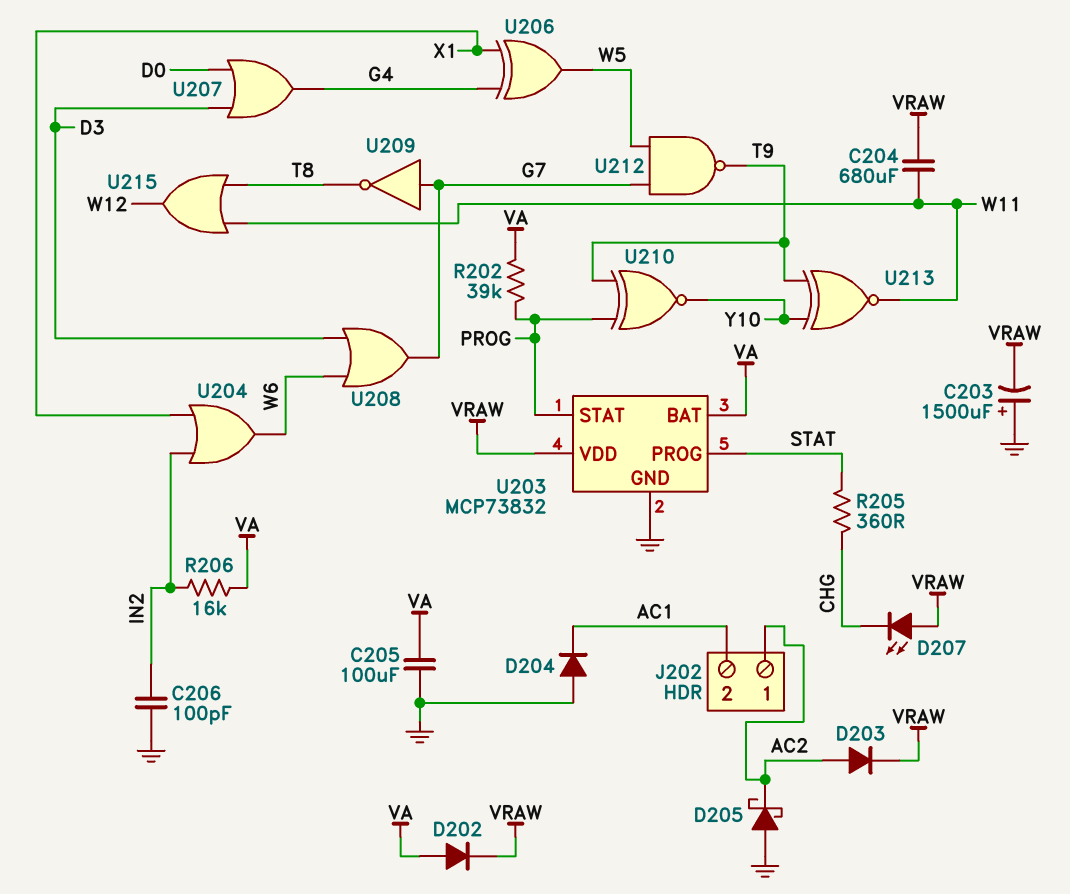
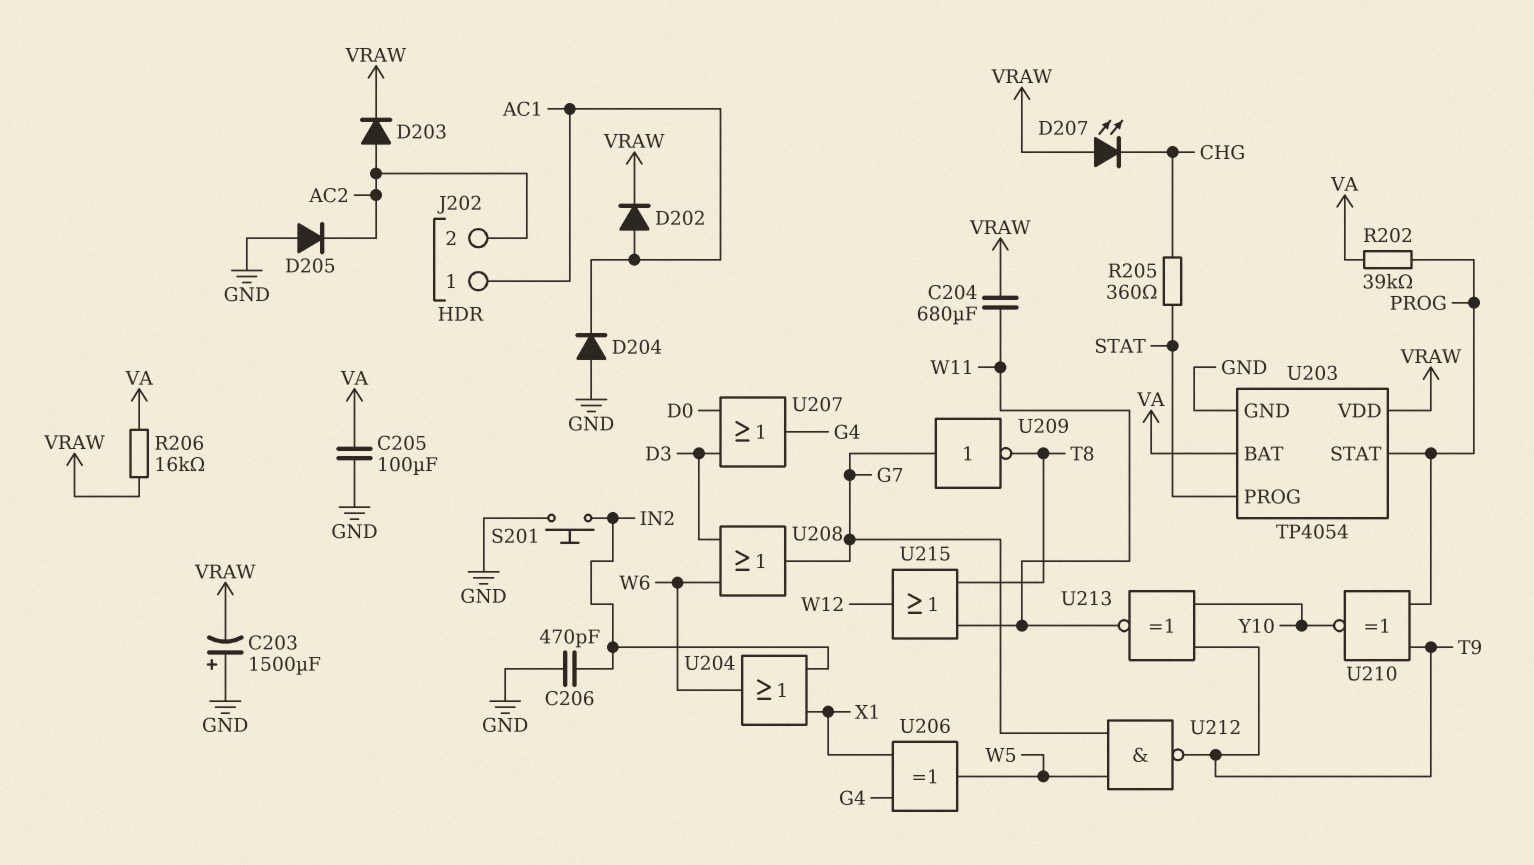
C206: 100pF (GND, IN2) -> 470pF (GND, IN2)
D202: diode (A VA, K VRAW) -> diode (A AC1, K VRAW)
D205: schottky (A GND, K AC2) -> diode (A GND, K AC2)
J202 pin 1: AC2 -> AC1
J202 pin 2: AC1 -> AC2
R206: 16k (IN2, VA) -> 16k (VA, VRAW)
S201: none -> button (GND, IN2)
U203: MCP73832 -> TP4054

